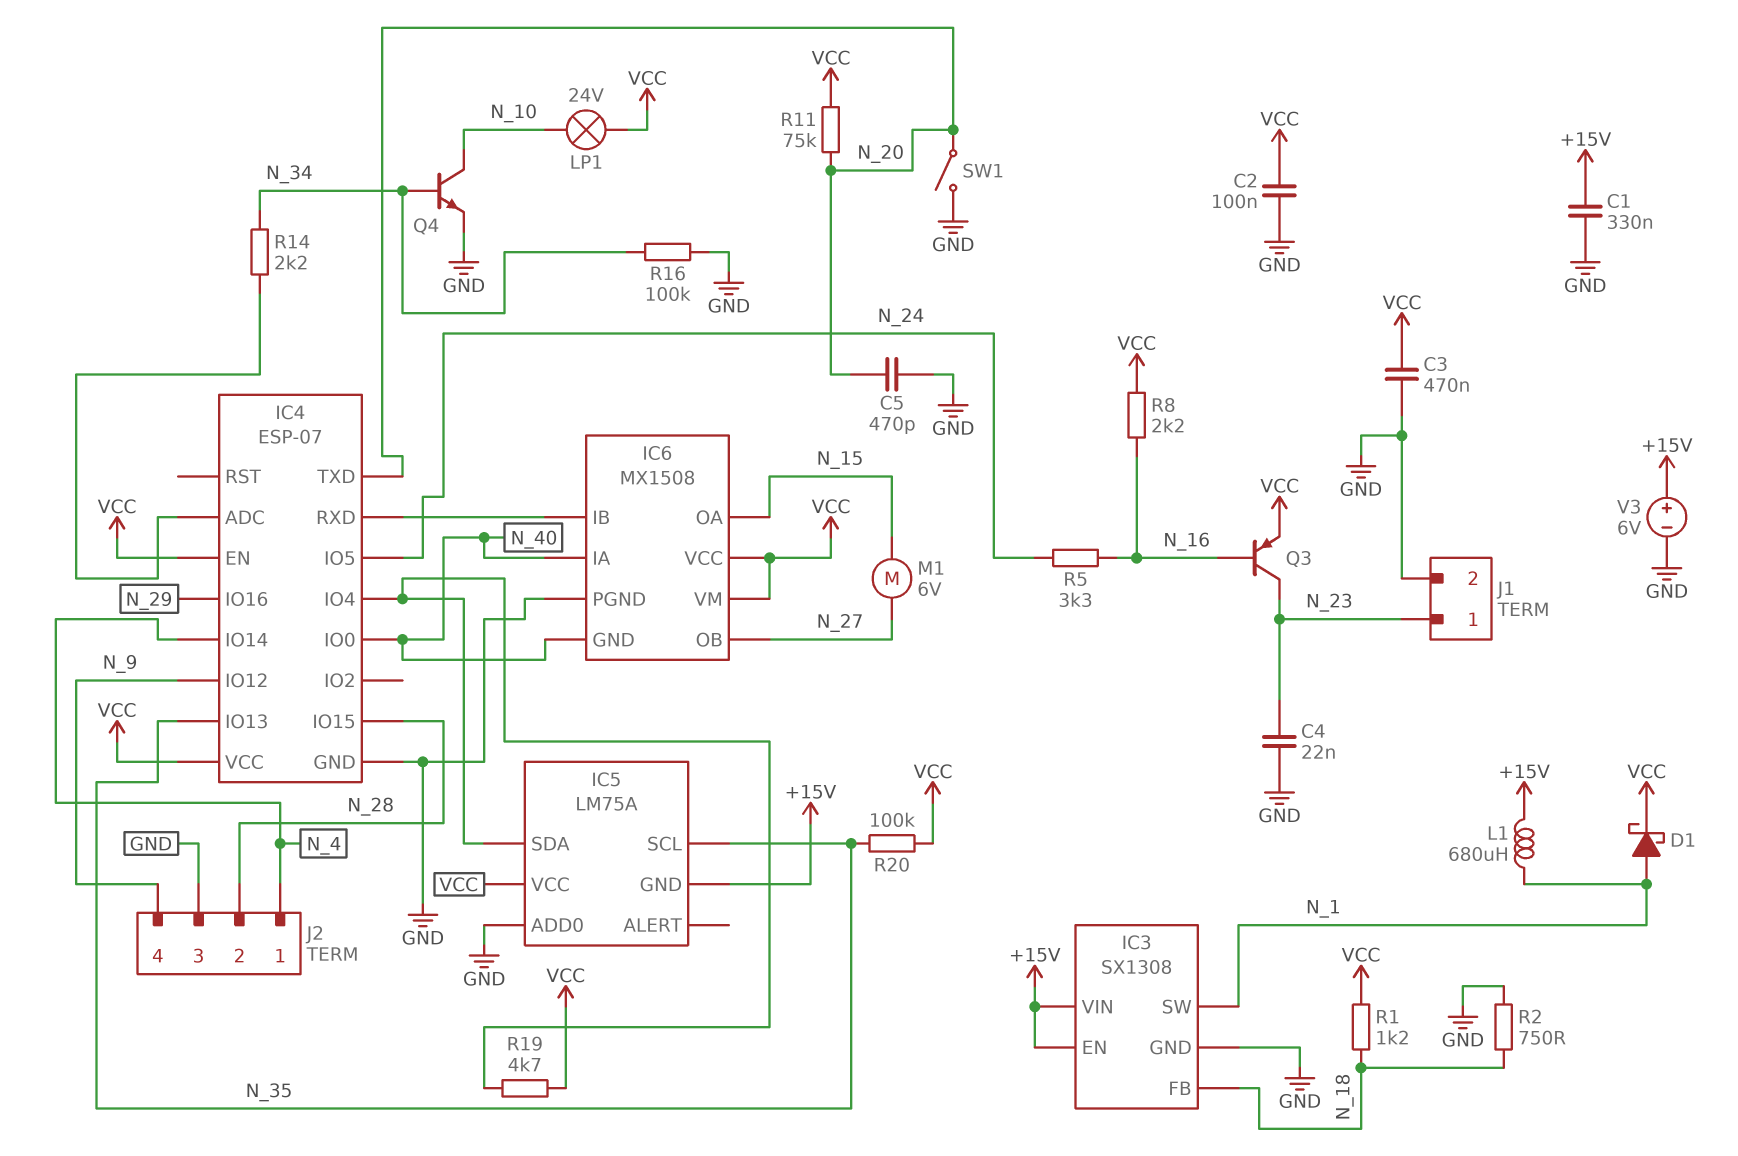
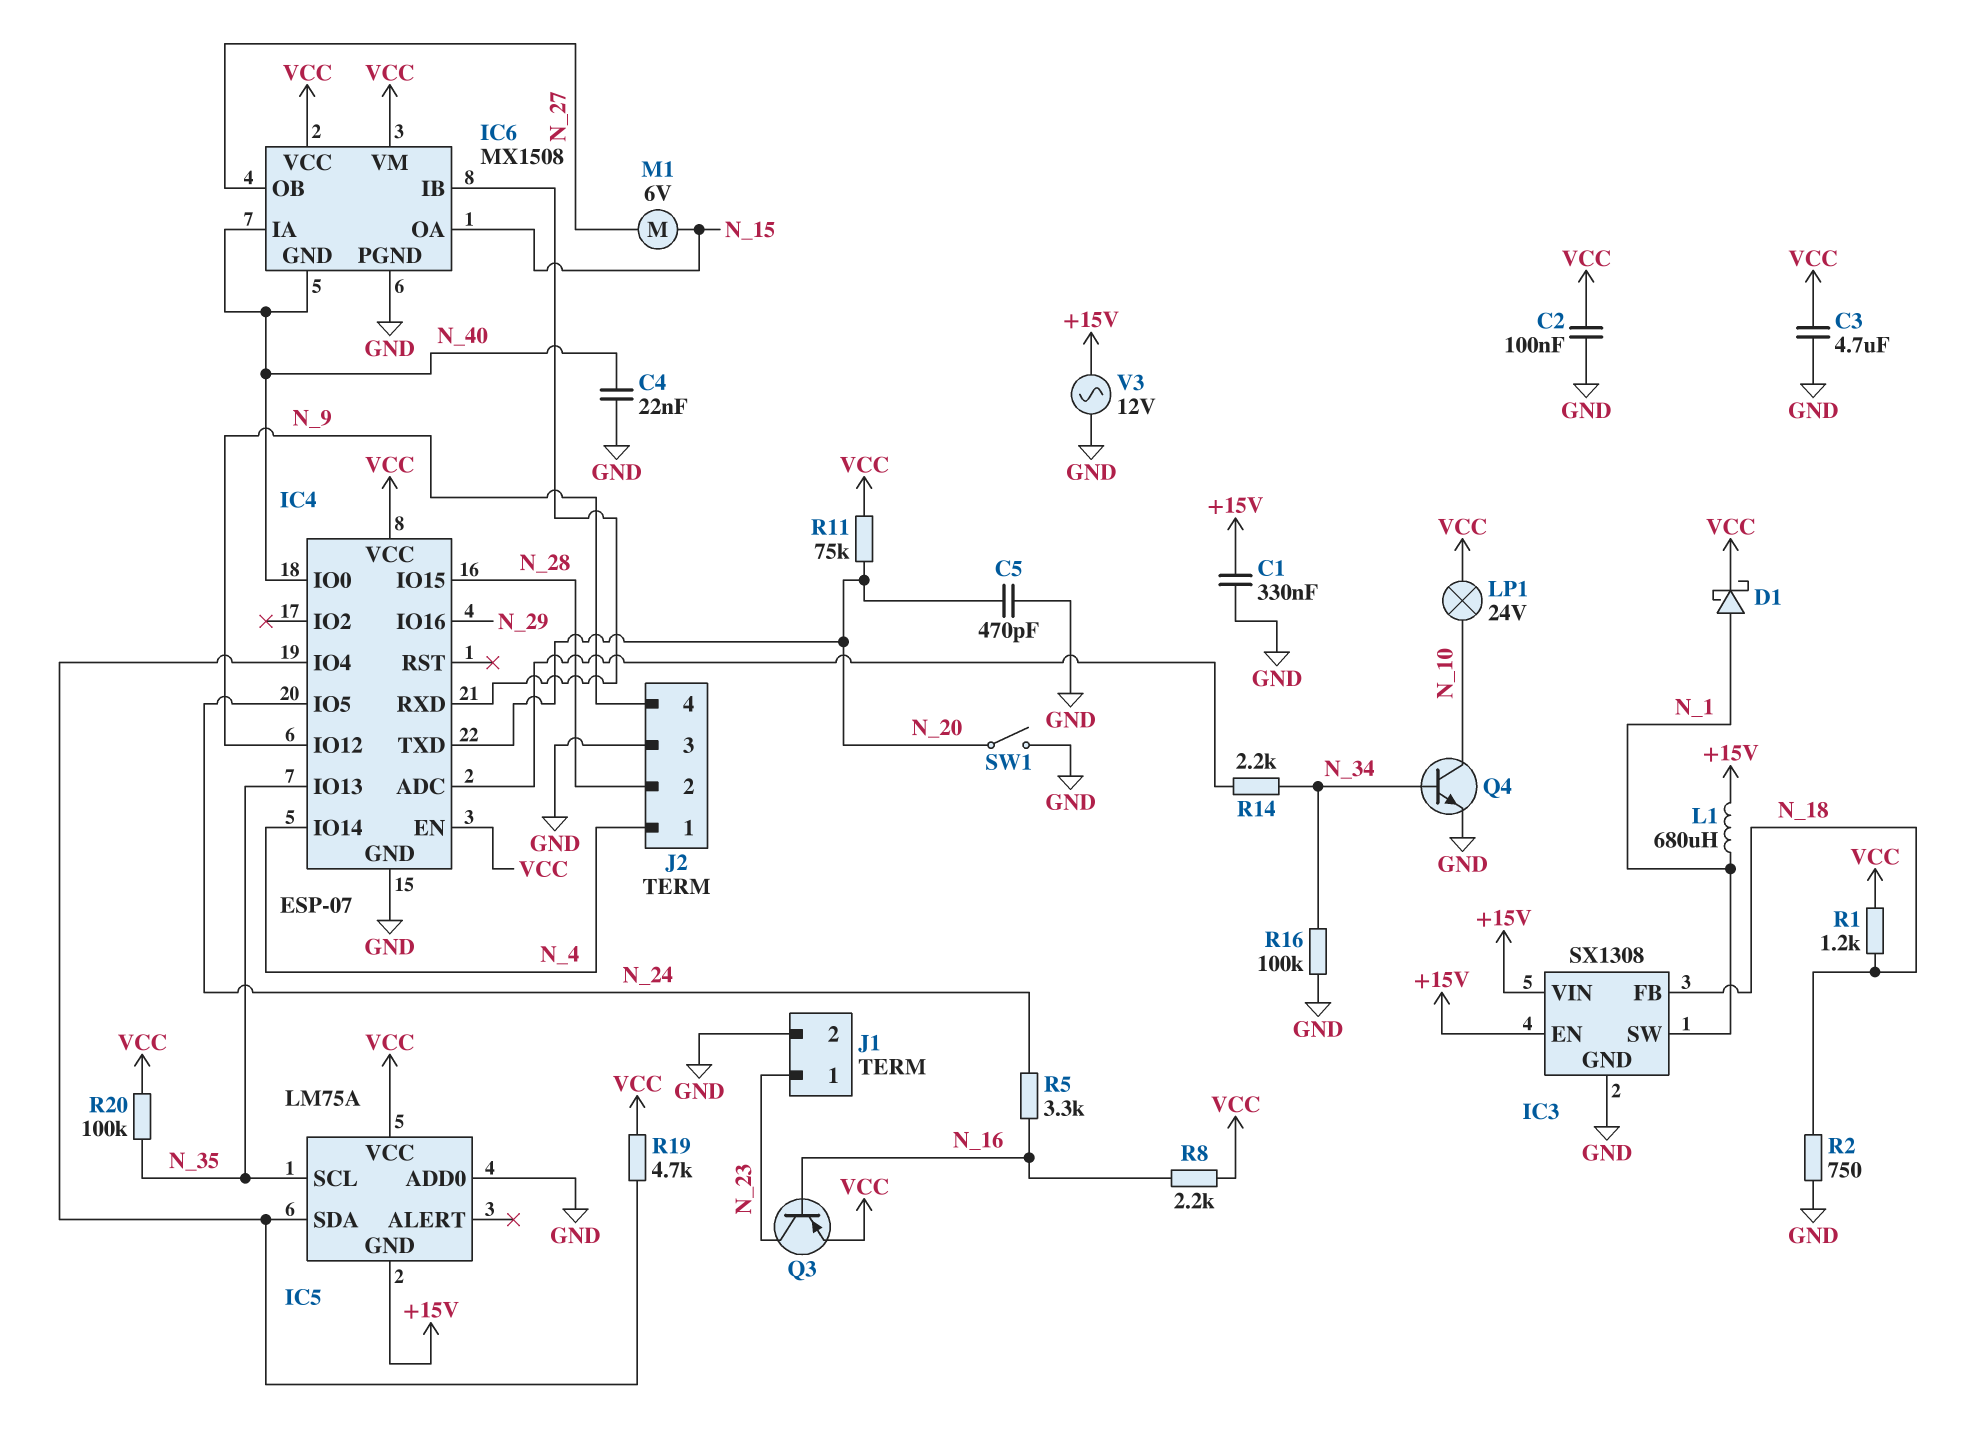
C3: 470nF (GND, VCC) -> 4.7uF (GND, VCC)
C4: 22nF (GND, N_23) -> 22nF (GND, N_40)
V3: 6V (plus +15V, minus GND) -> AC 12V (+15V, GND)

